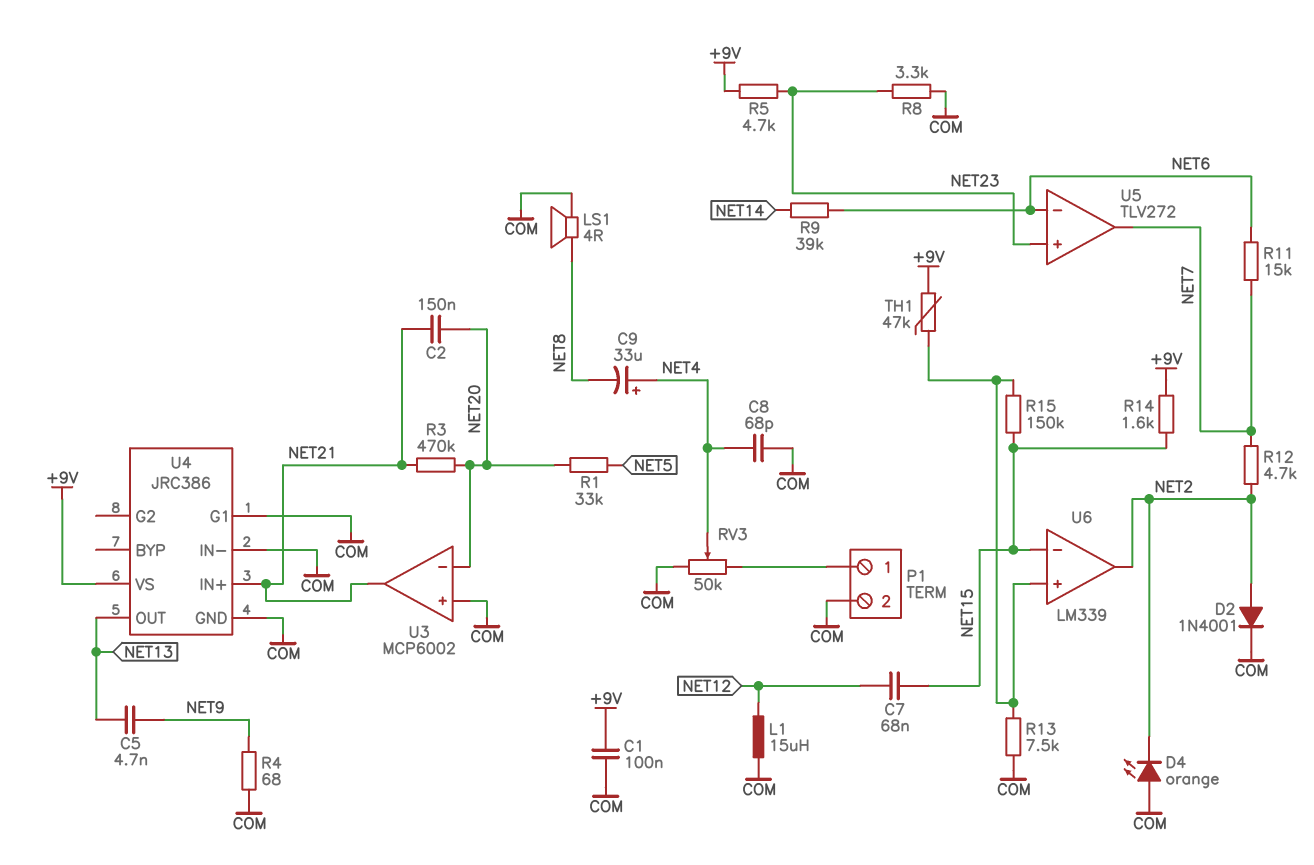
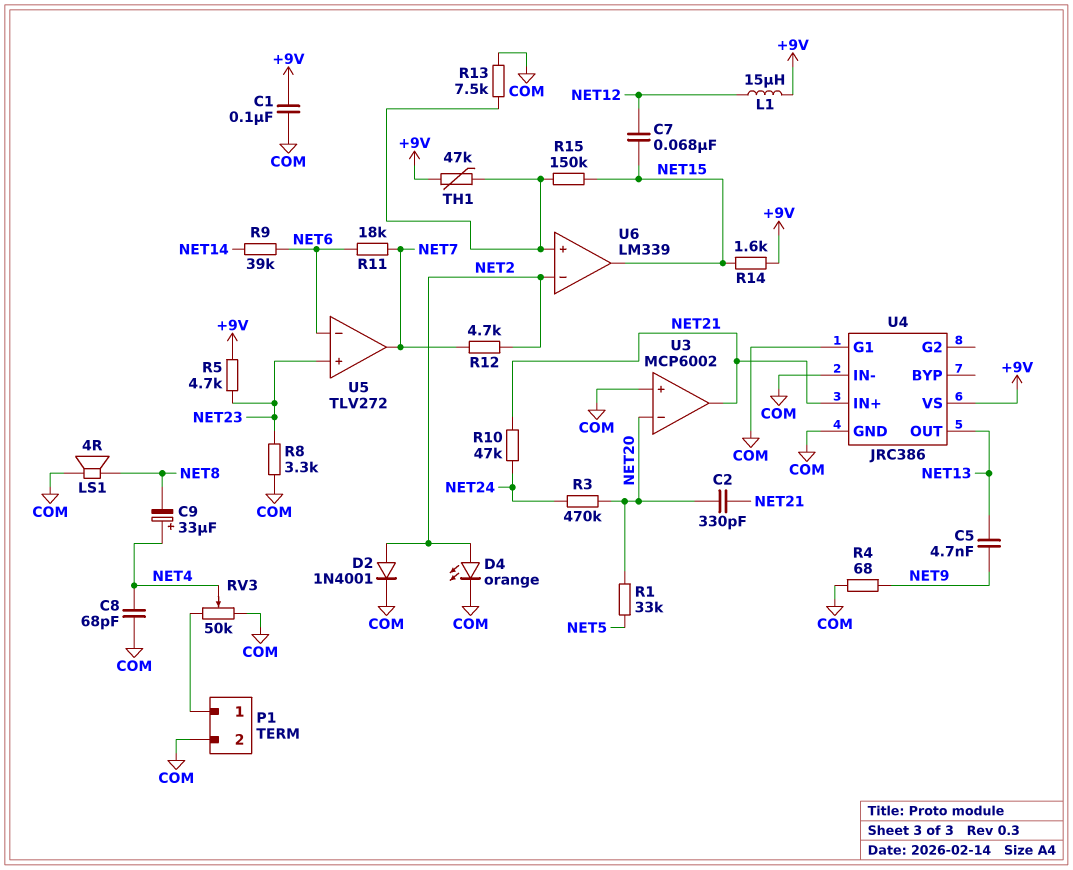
C2: 150nF (NET20, NET21) -> 330pF (NET20, NET21)
D4: LED orange (A COM, K NET2) -> LED orange (A NET2, K COM)
L1: 15uH (COM, NET12) -> 15uH (+9V, NET12)
R3: 470k (NET20, NET21) -> 470k (NET20, NET24)
R10: none -> 47k (NET21, NET24)
R11: 15k (NET6, NET7) -> 18k (NET6, NET7)
U6 pin in-: NET15 -> NET2
U6 pin out: NET2 -> NET15

